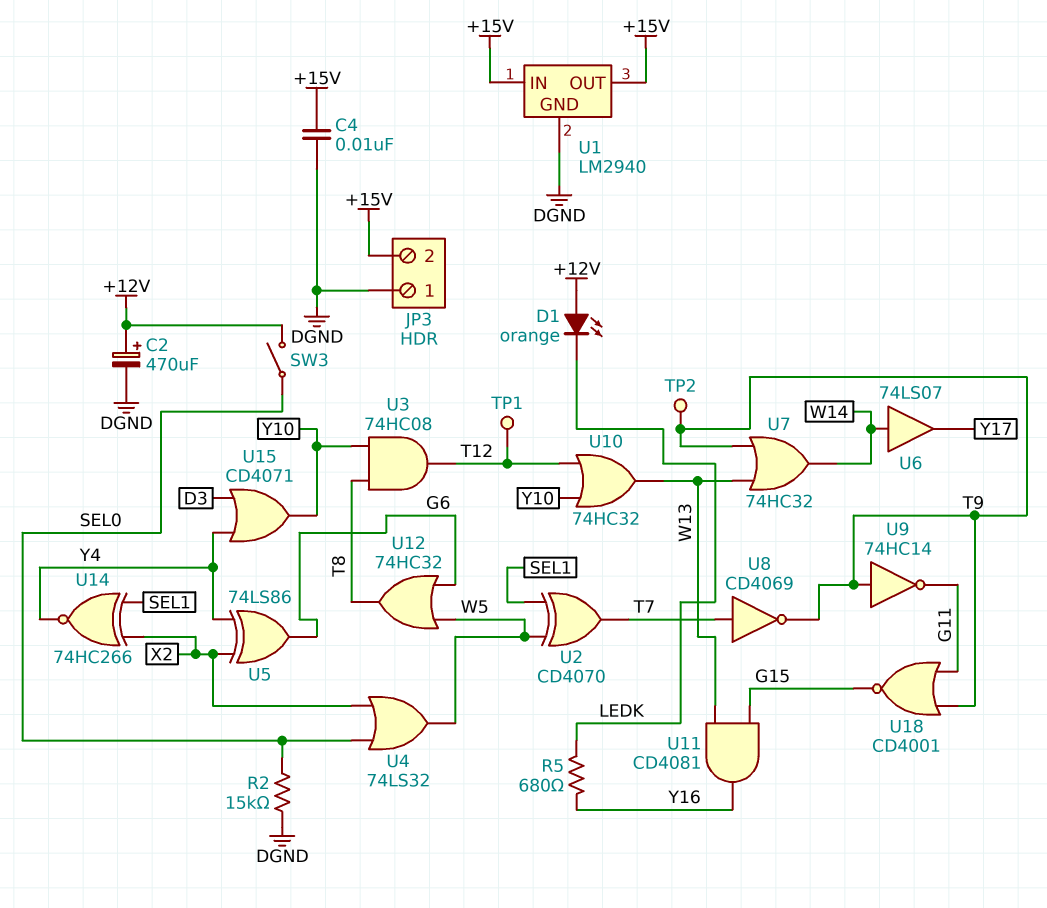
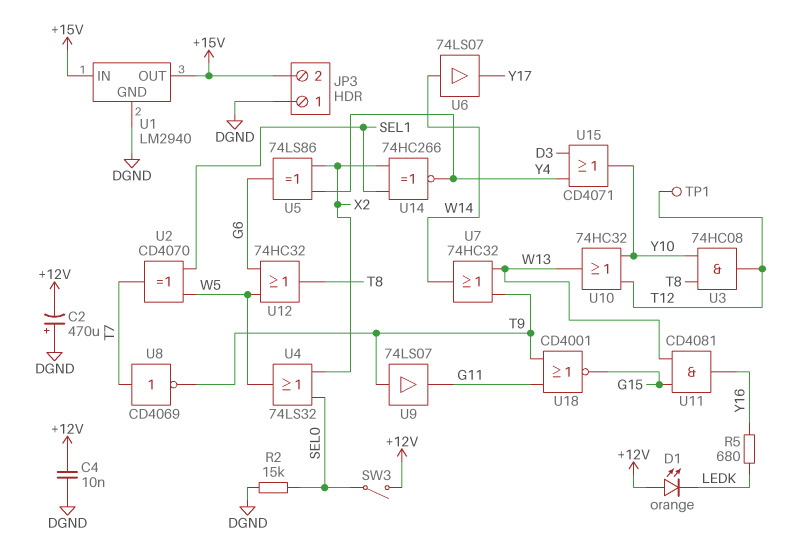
C2: 470uF (plus +12V, minus DGND) -> 470uF (plus DGND, minus +12V)
C4: 10nF (+15V, DGND) -> 10nF (+12V, DGND)
TP2: test point (T9) -> none
U9: NOT 74HC14 (in T9, out G11) -> buffer 74LS07 (in T9, out G11)

